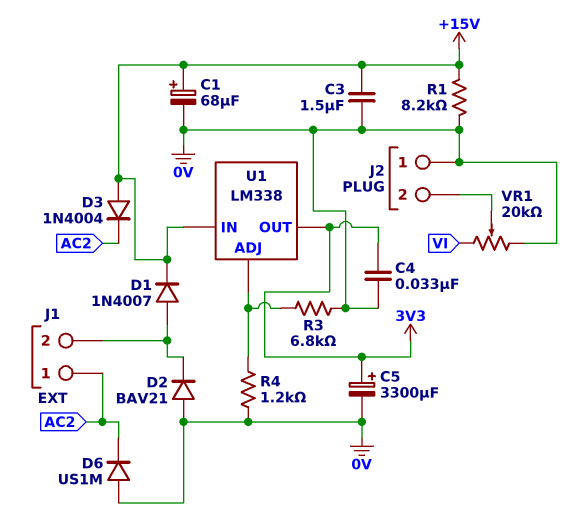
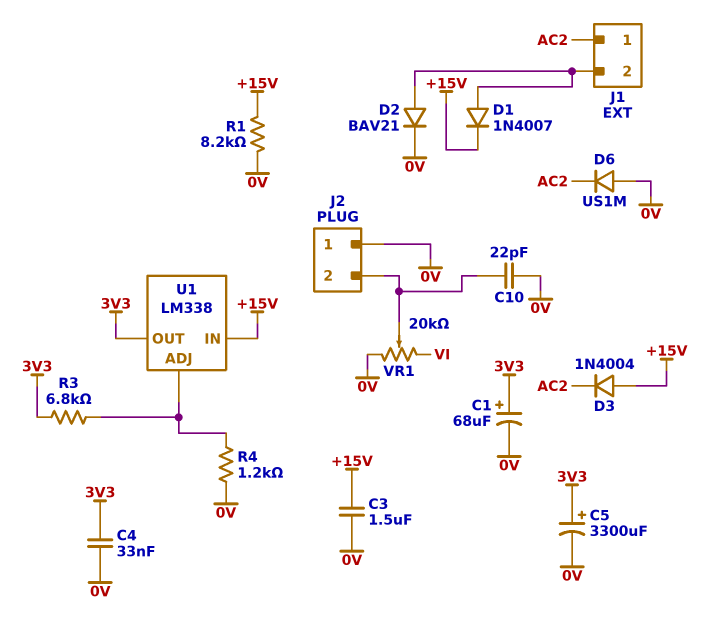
C1: 68uF (plus +15V, minus 0V) -> 68uF (plus 3V3, minus 0V)
C10: none -> 22pF (0V, J2/2)
D2: diode BAV21 (A 0V, K J1/2) -> diode BAV21 (A J1/2, K 0V)
R3: 6.8k (0V, U1/ADJ) -> 6.8k (3V3, U1/ADJ)

